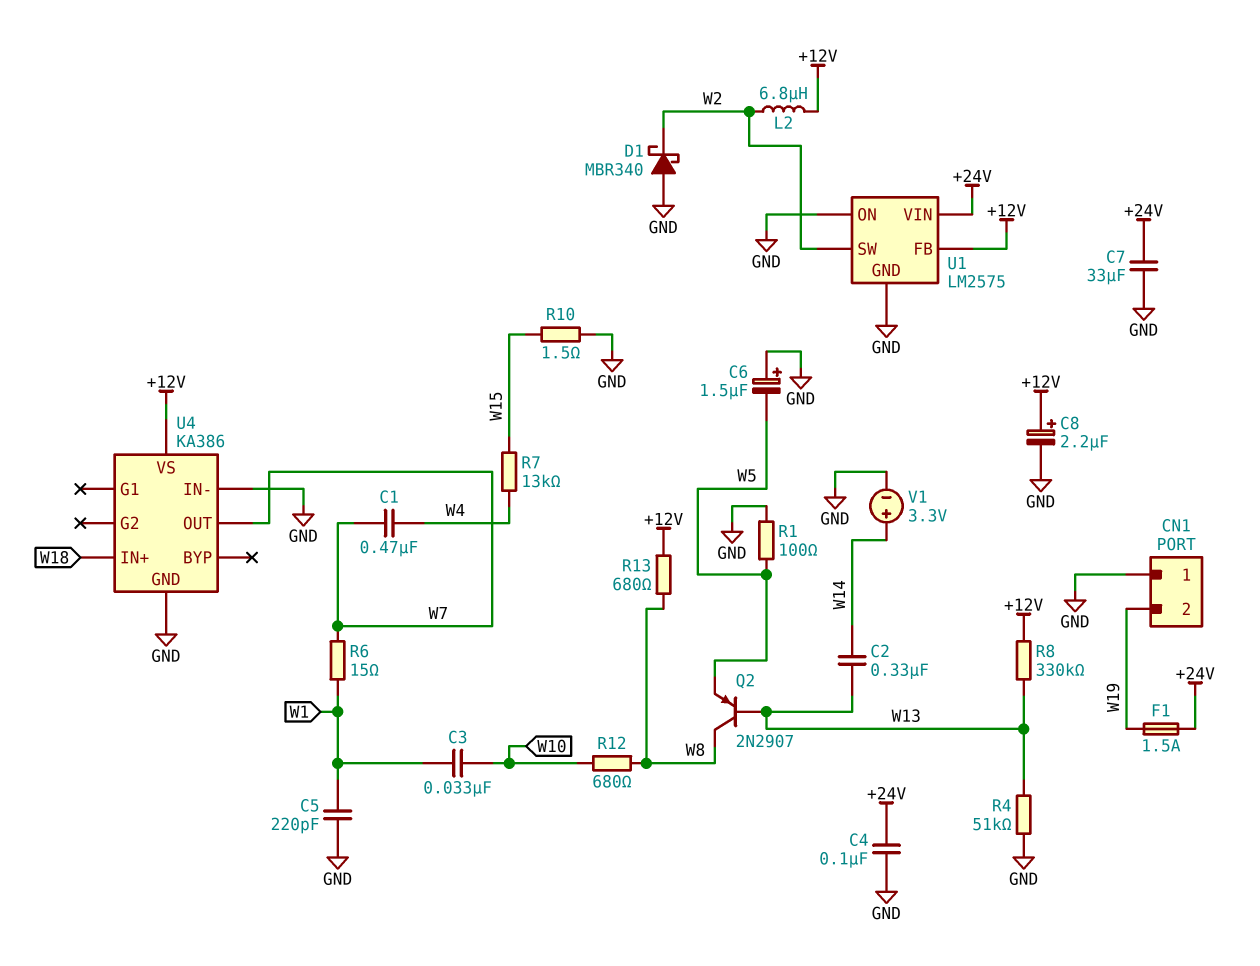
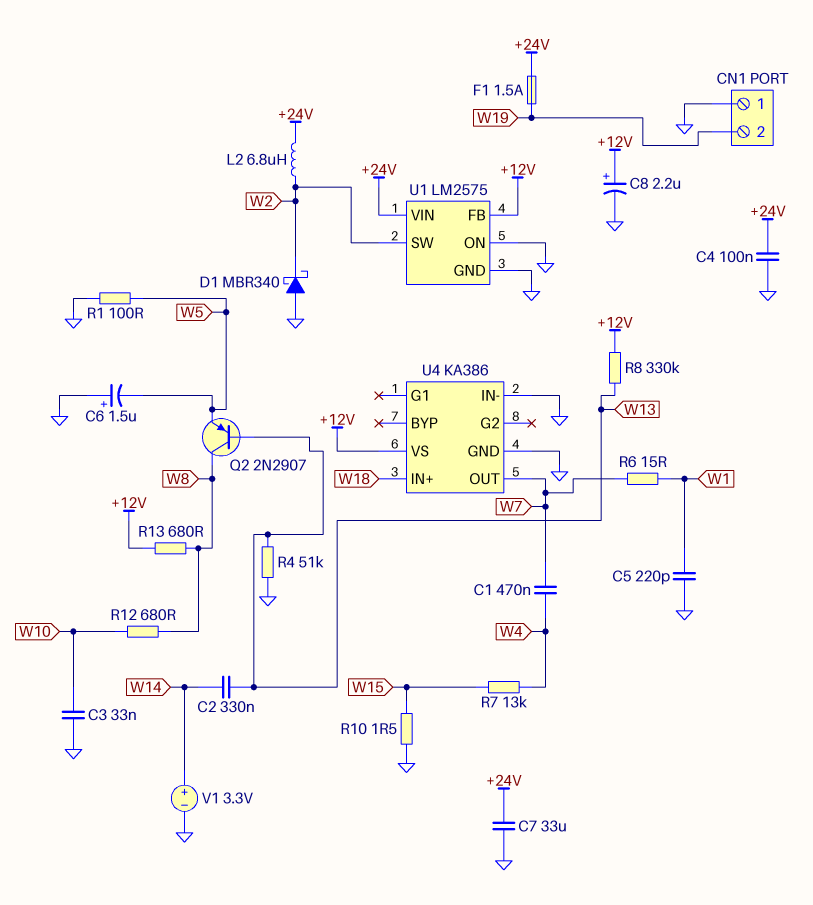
C3: 33nF (W1, W10) -> 33nF (GND, W10)
L2: 6.8uH (+12V, W2) -> 6.8uH (+24V, W2)

